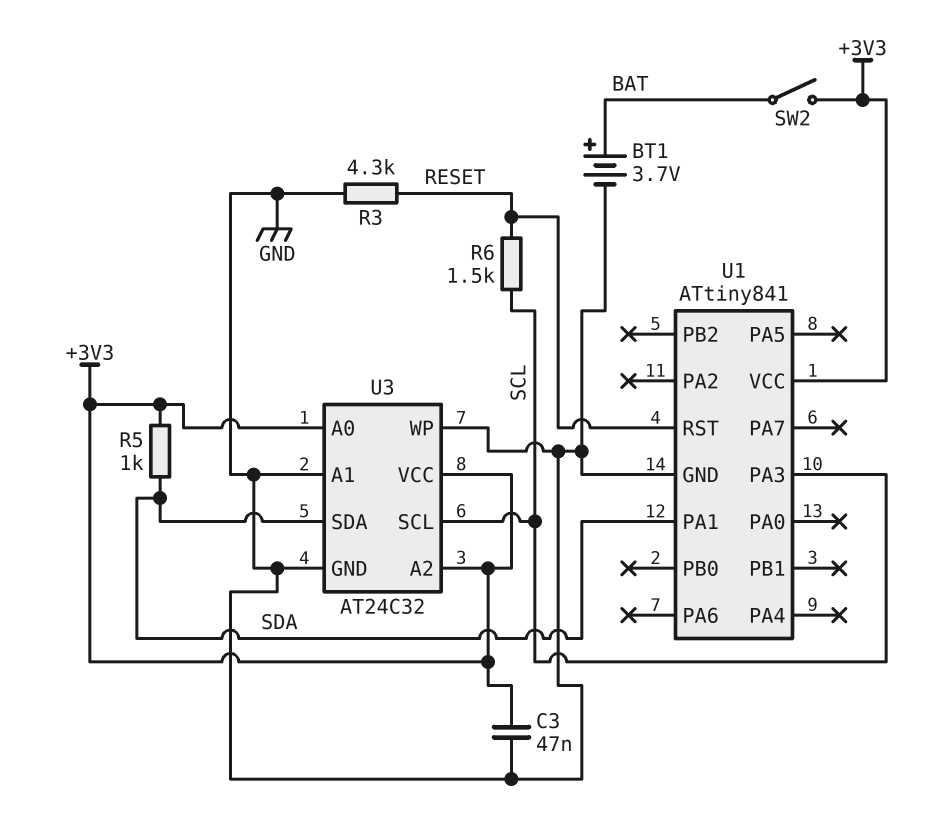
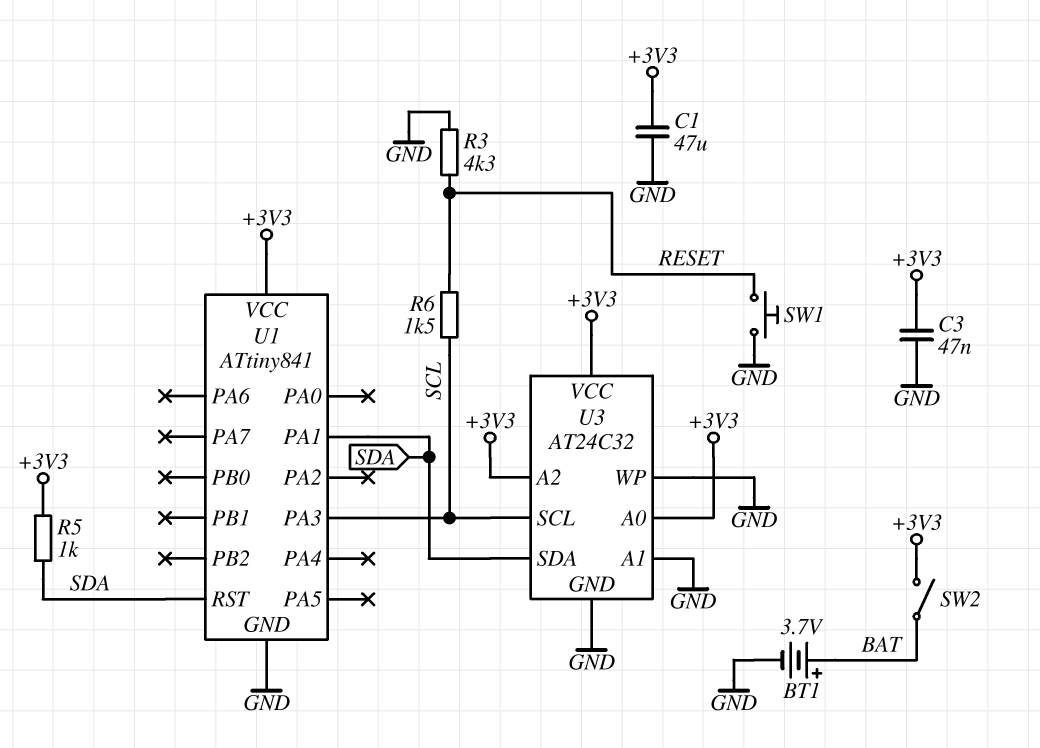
C1: none -> 47uF (+3V3, GND)
SW1: none -> button (GND, RESET)
U1 pin RST: RESET -> SDA

